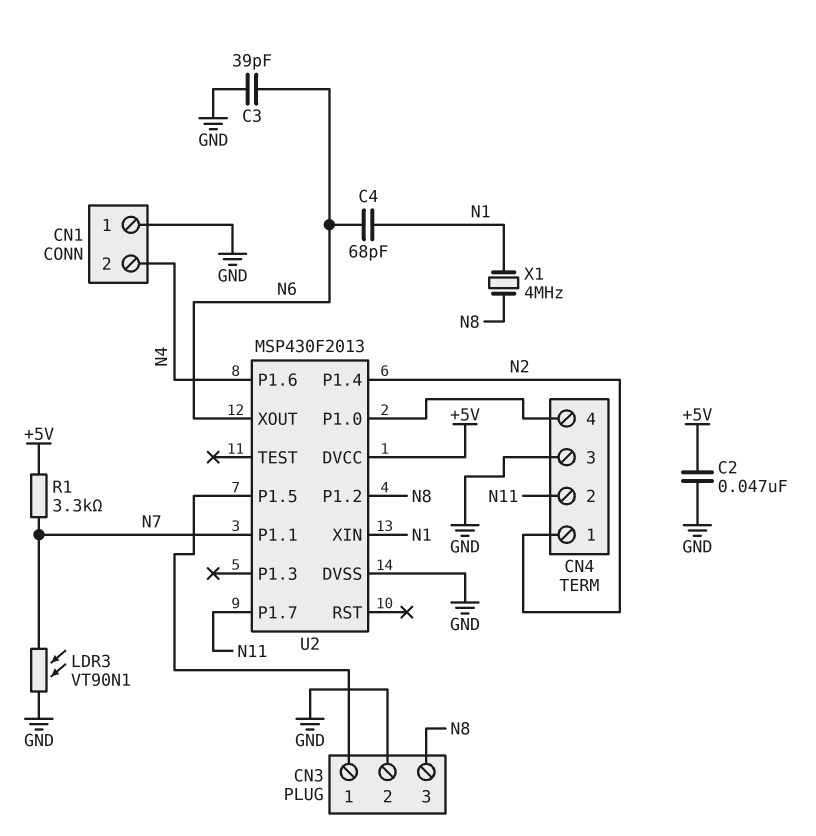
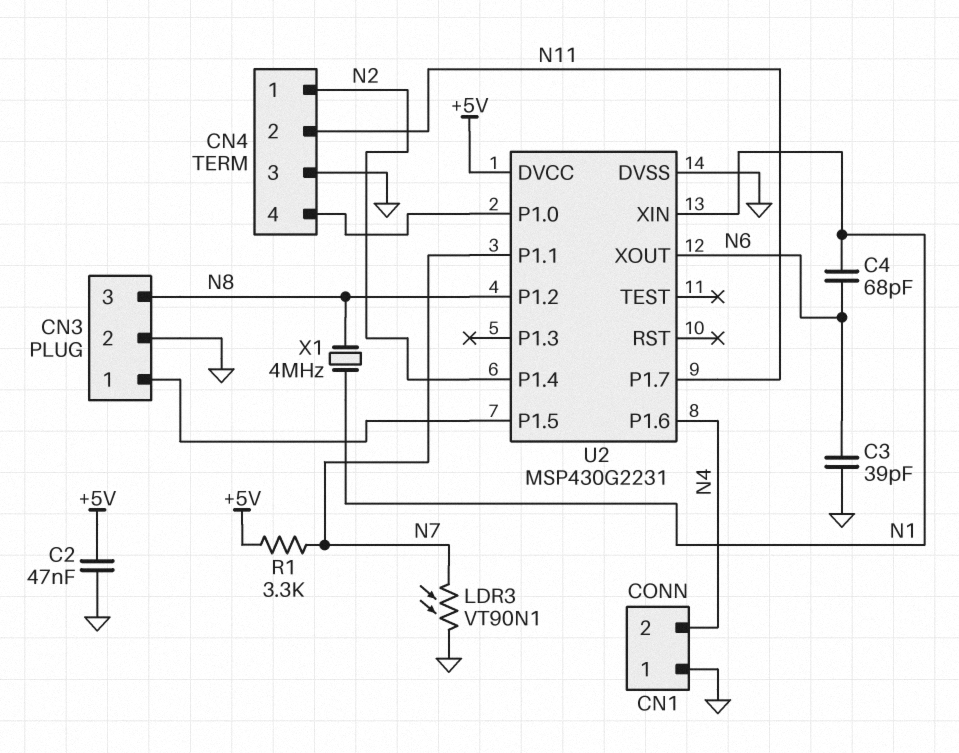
U2: MSP430F2013 -> MSP430G2231

